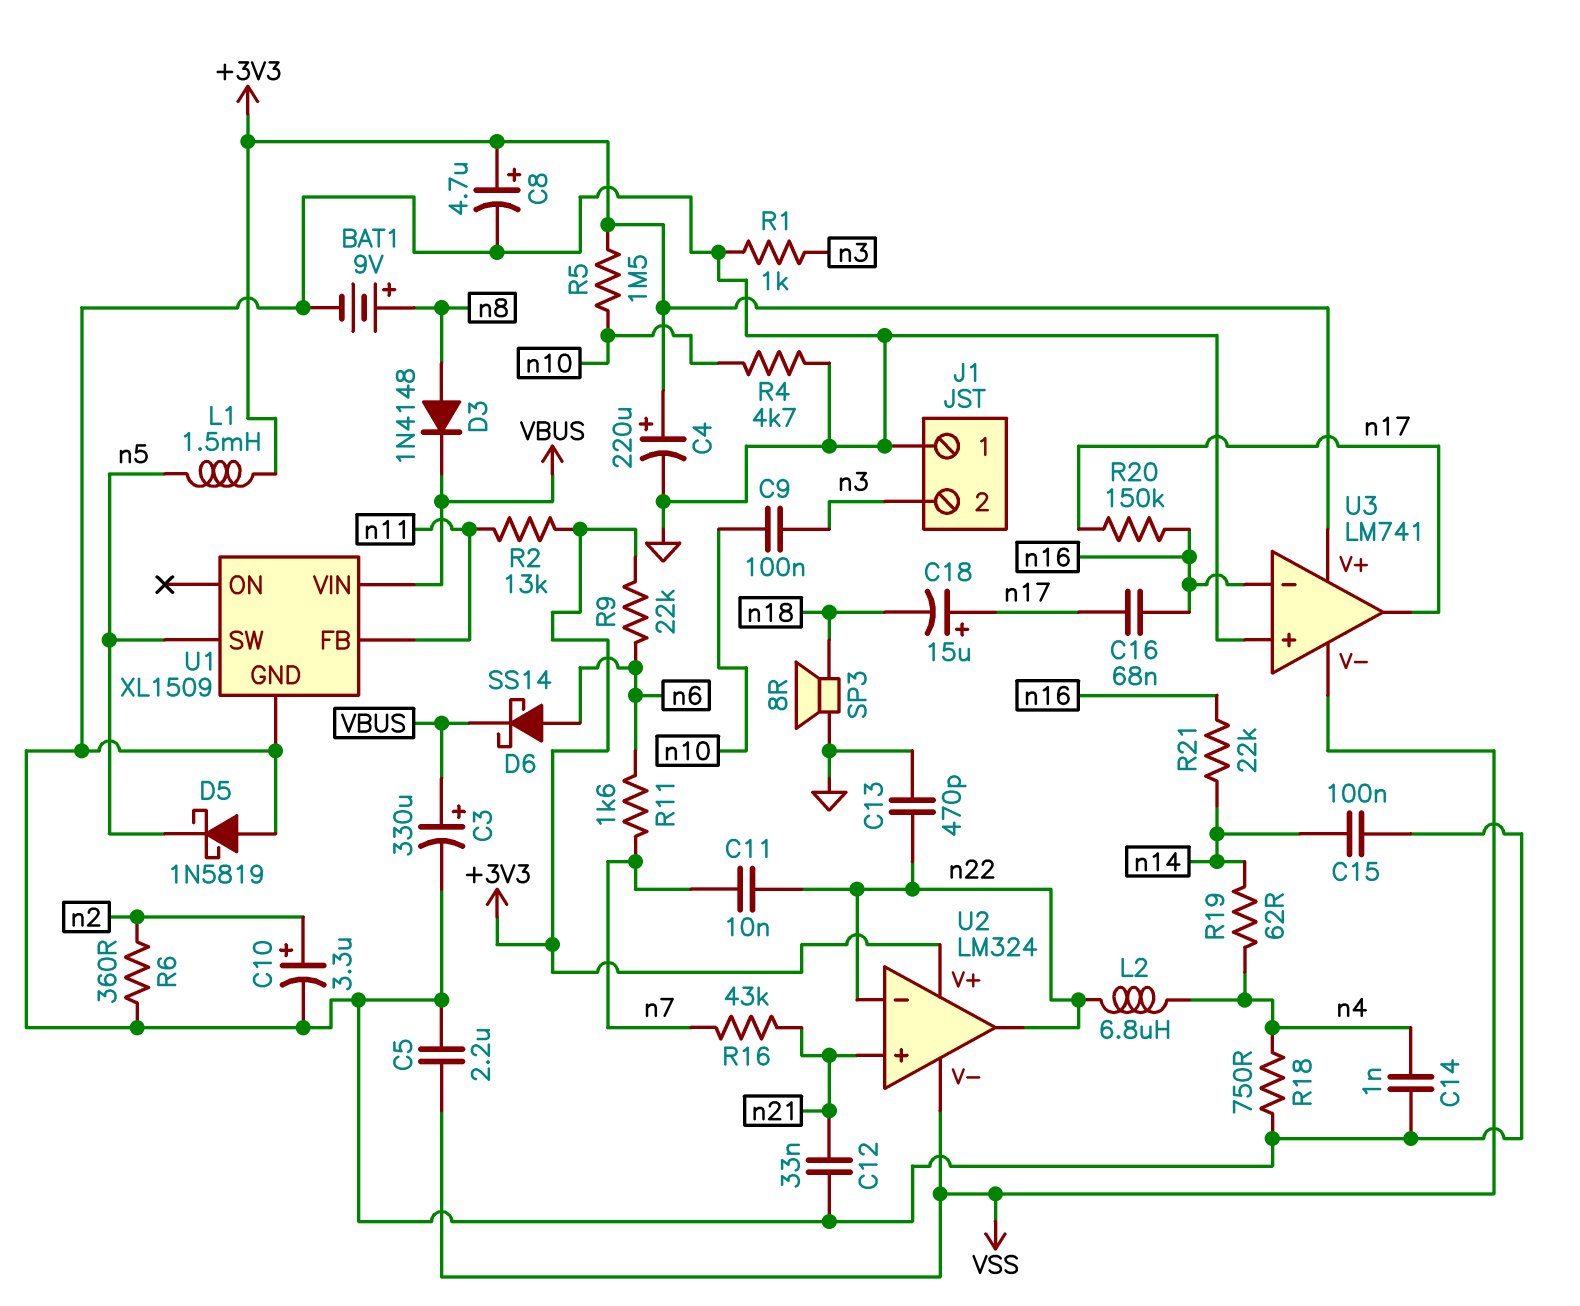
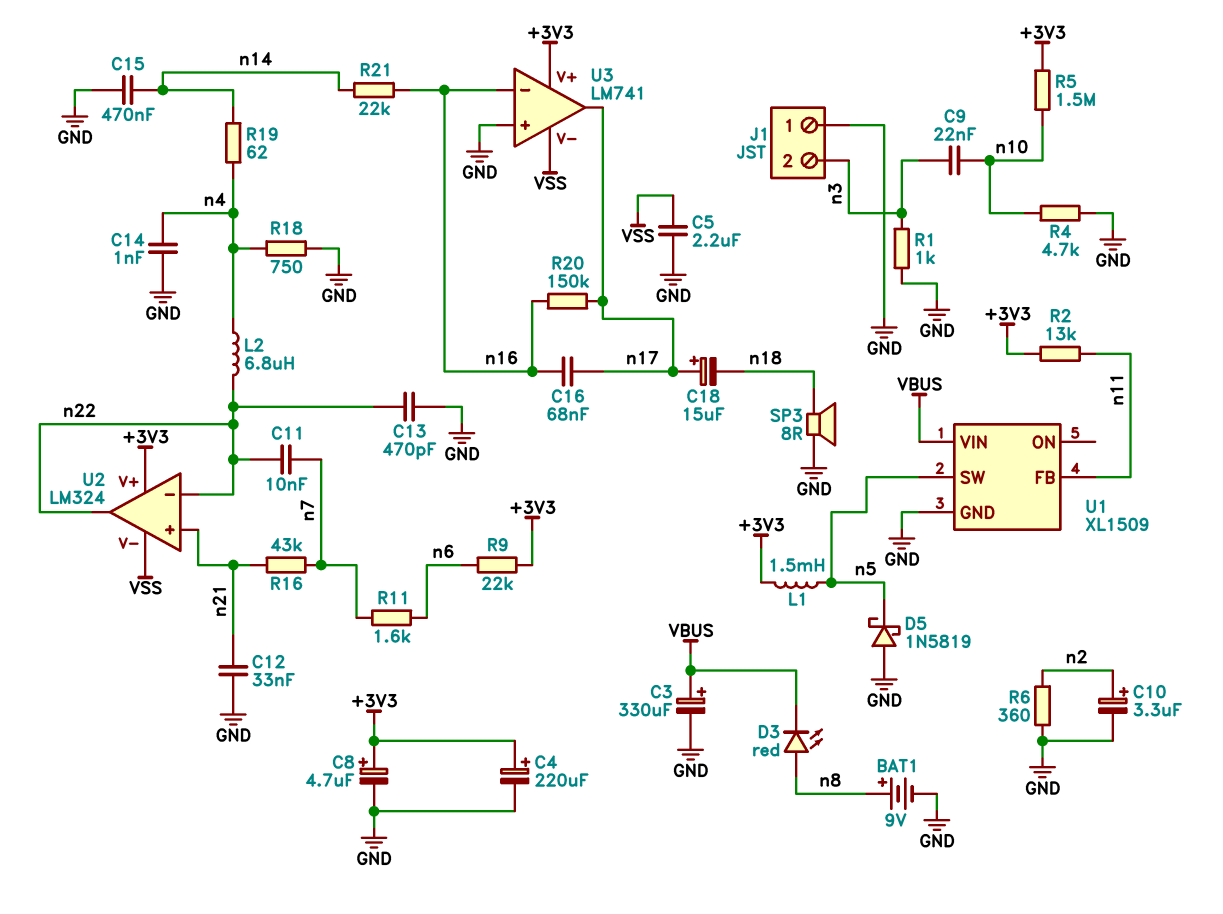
C9: 100nF (n3, n10) -> 22nF (n3, n10)
C15: 100nF (GND, n14) -> 470nF (GND, n14)
D3: diode 1N4148 (A n8, K VBUS) -> LED red (A n8, K VBUS)
D6: schottky SS14 (A n6, K VBUS) -> none

